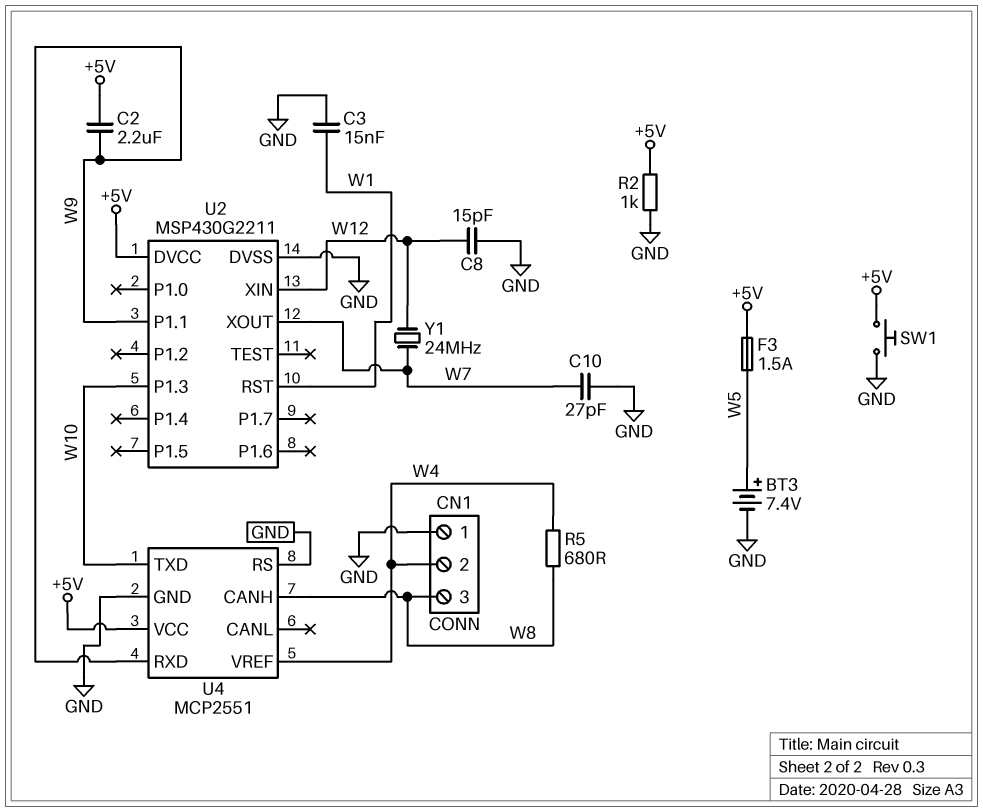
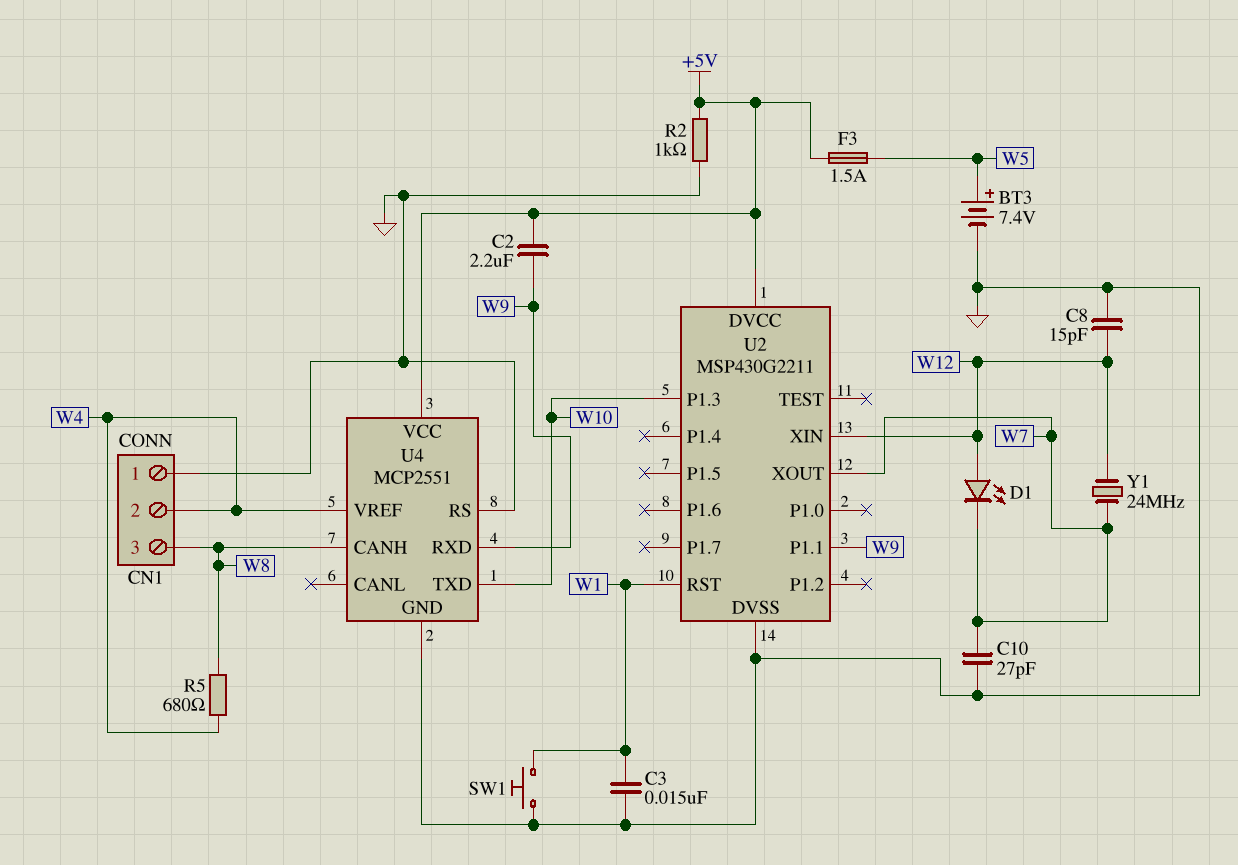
D1: none -> LED (A W12, K W7)
SW1: button (+5V, GND) -> button (GND, W1)

